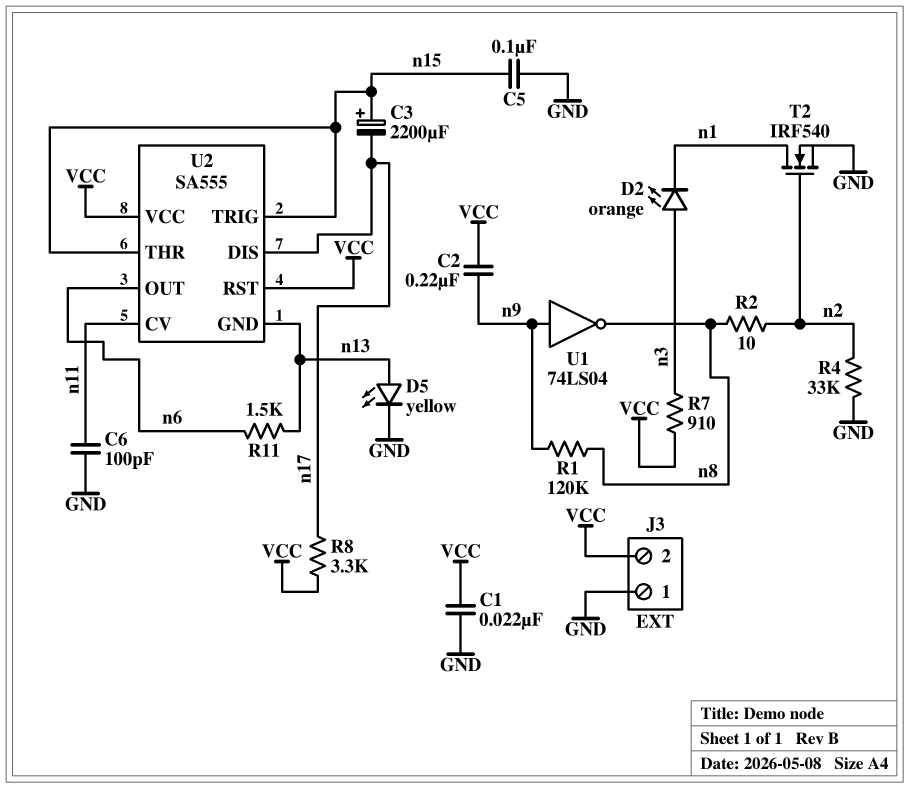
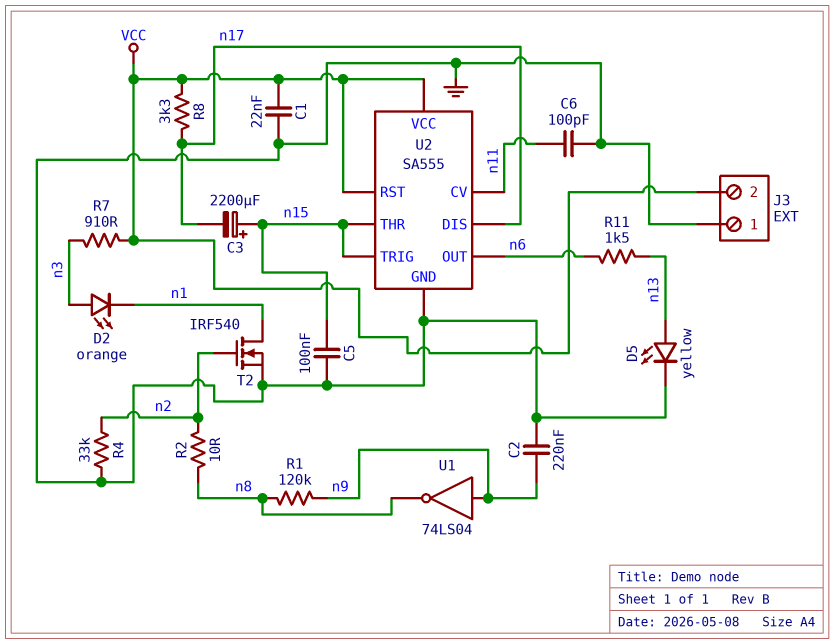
C2: 220nF (VCC, n9) -> 220nF (GND, n9)
U2 pin GND: n13 -> GND

